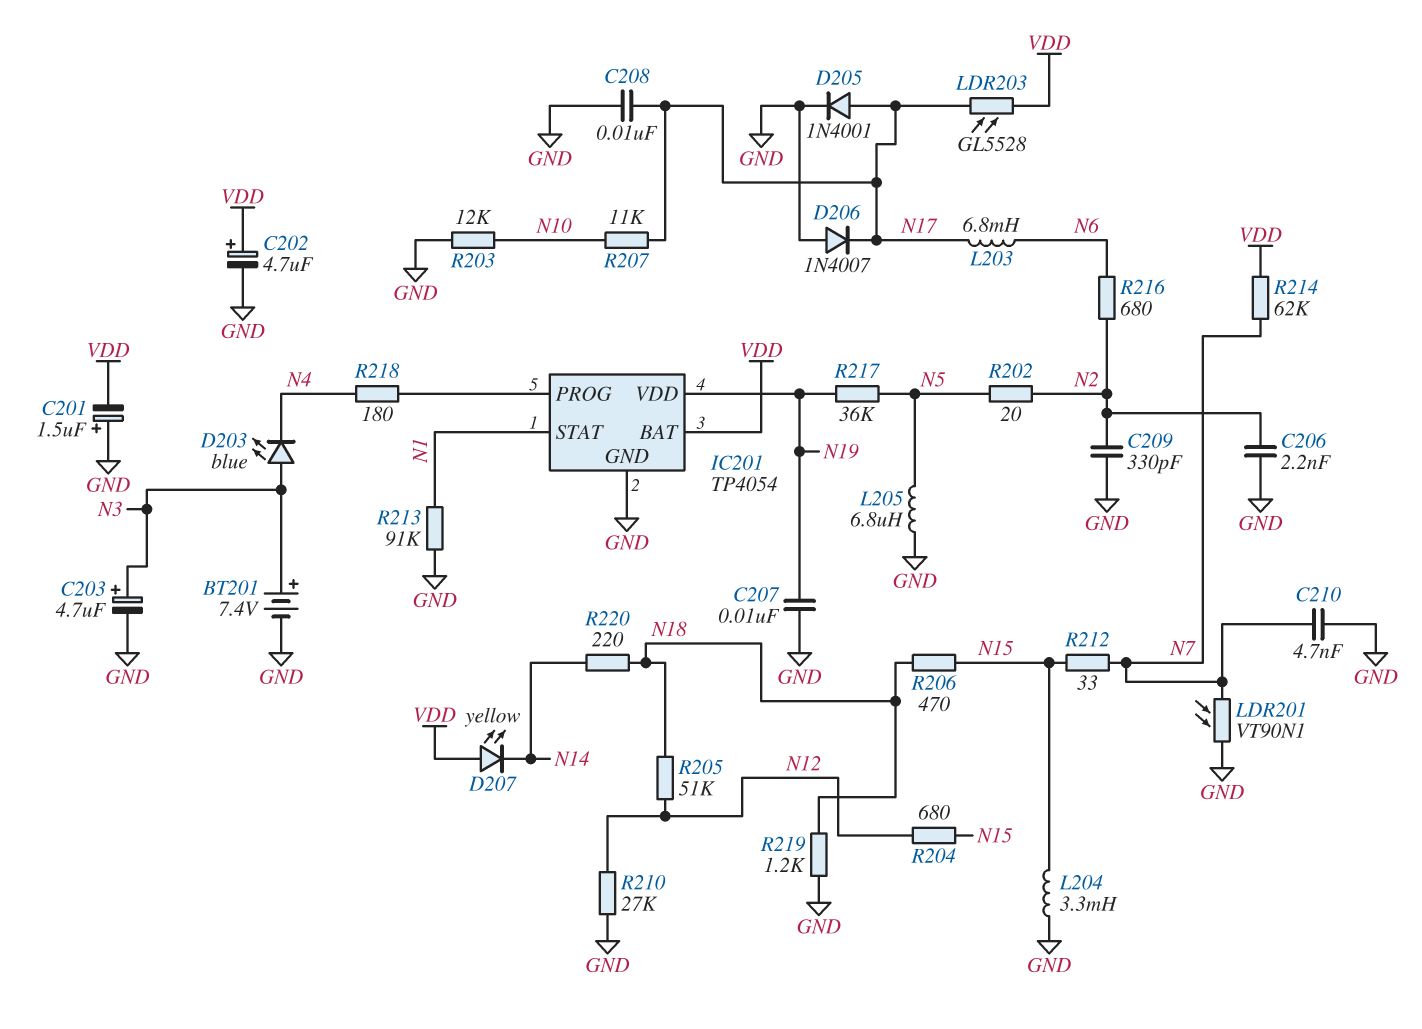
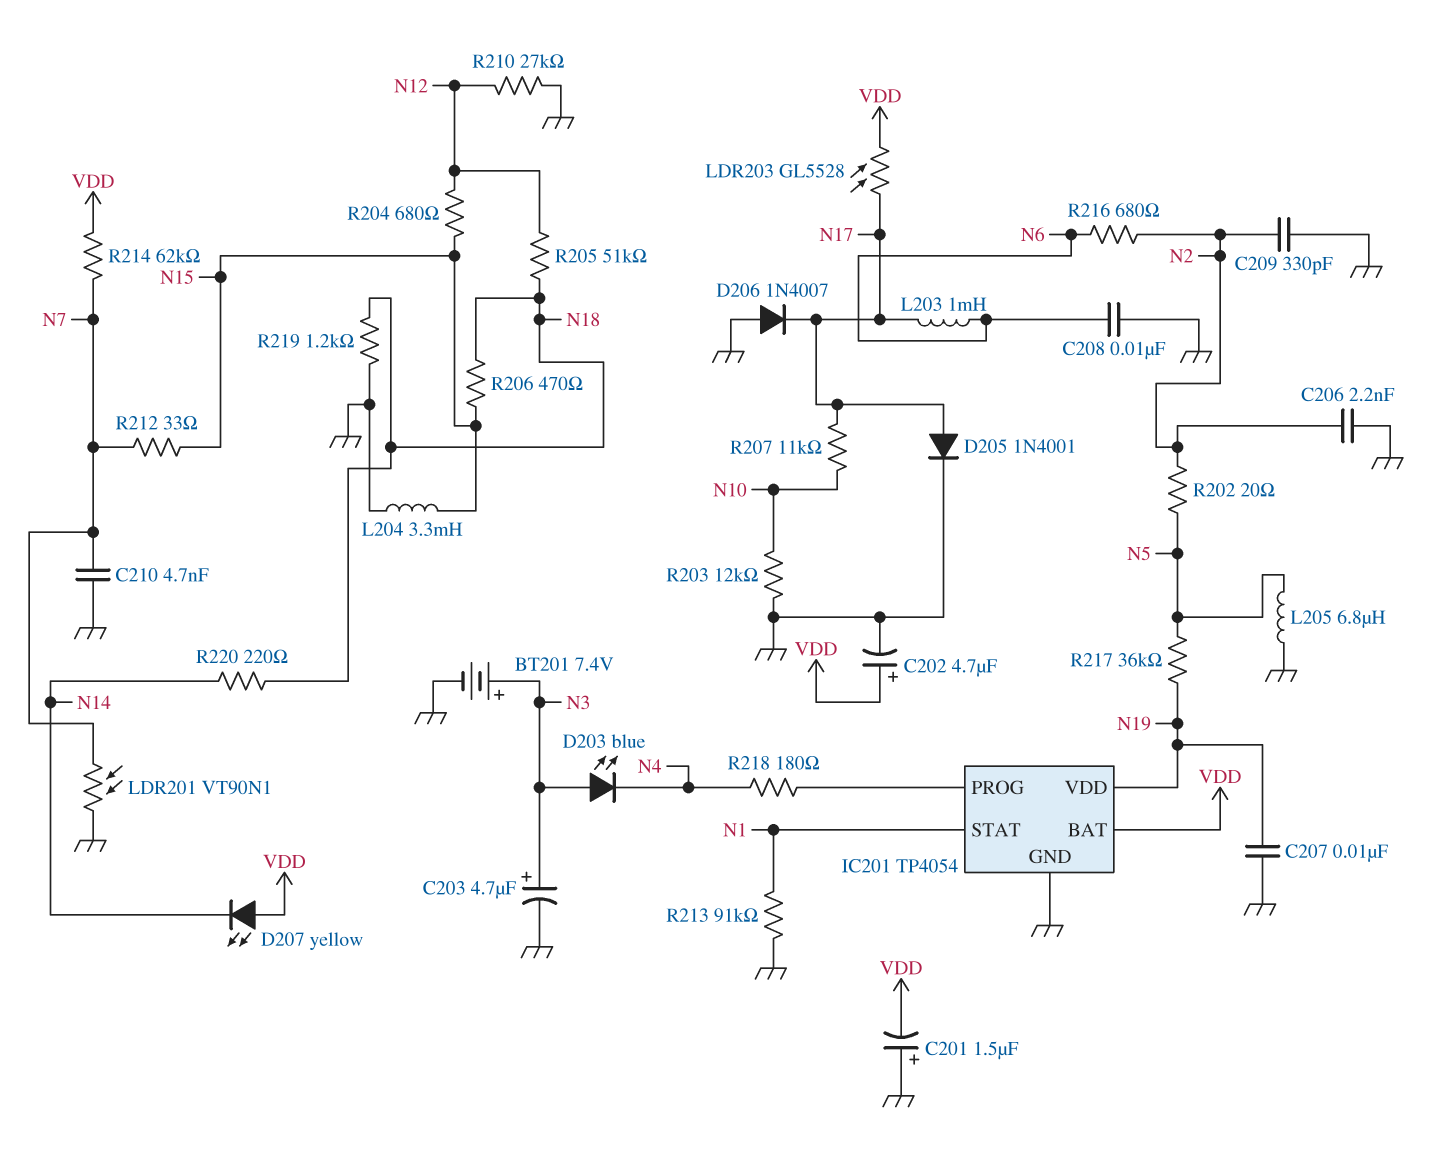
C208: 10nF (GND, N17) -> 10nF (GND, N6)
L203: 6.8mH (N6, N17) -> 1mH (N6, N17)

